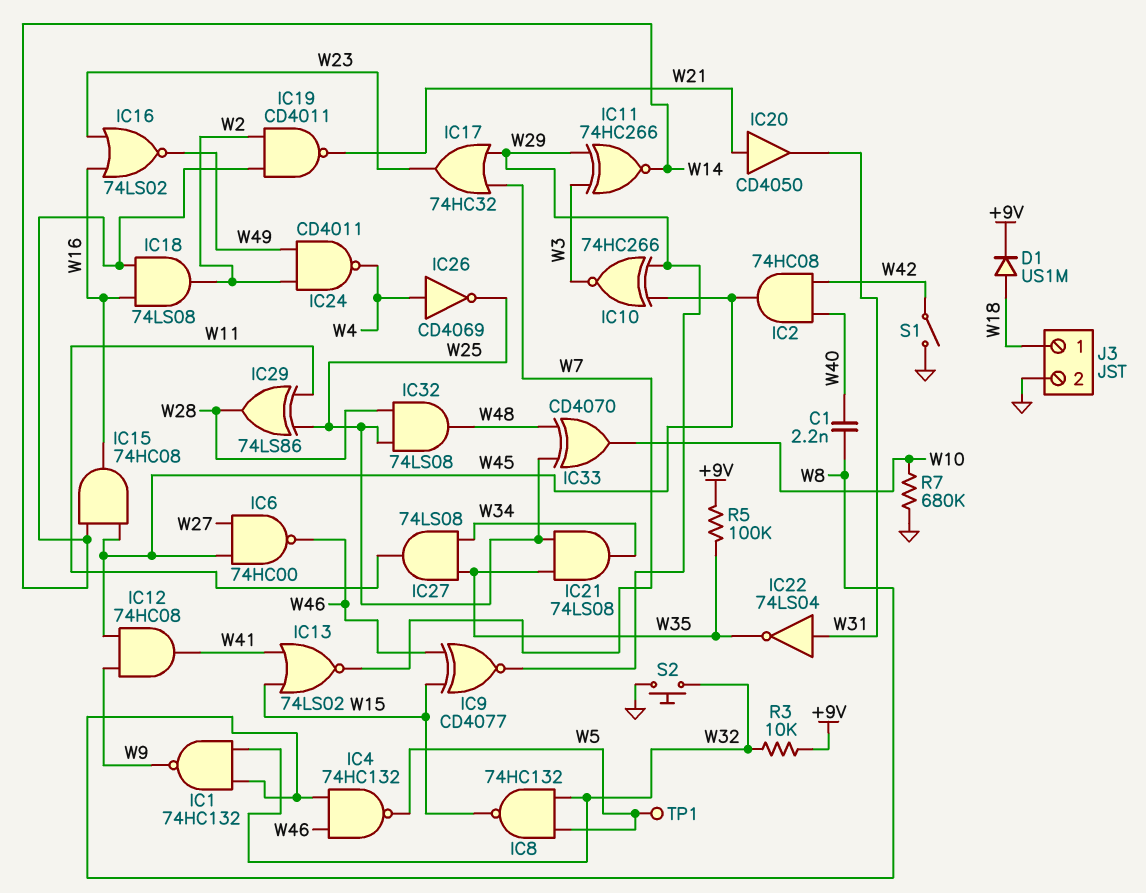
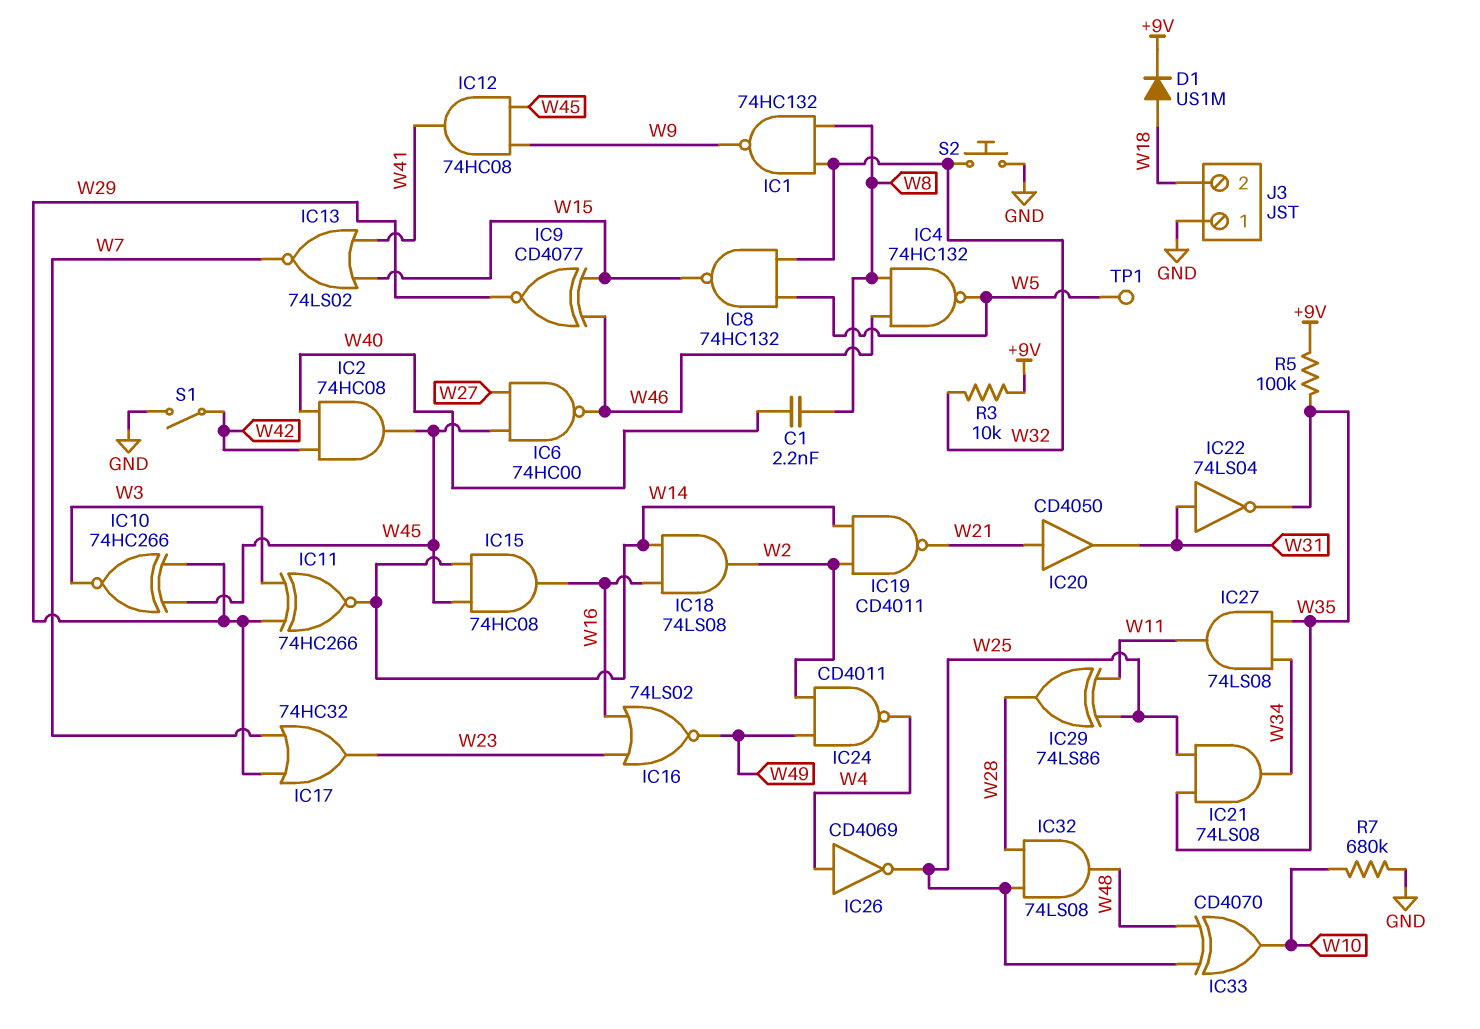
J3 pin 1: W18 -> GND
J3 pin 2: GND -> W18

